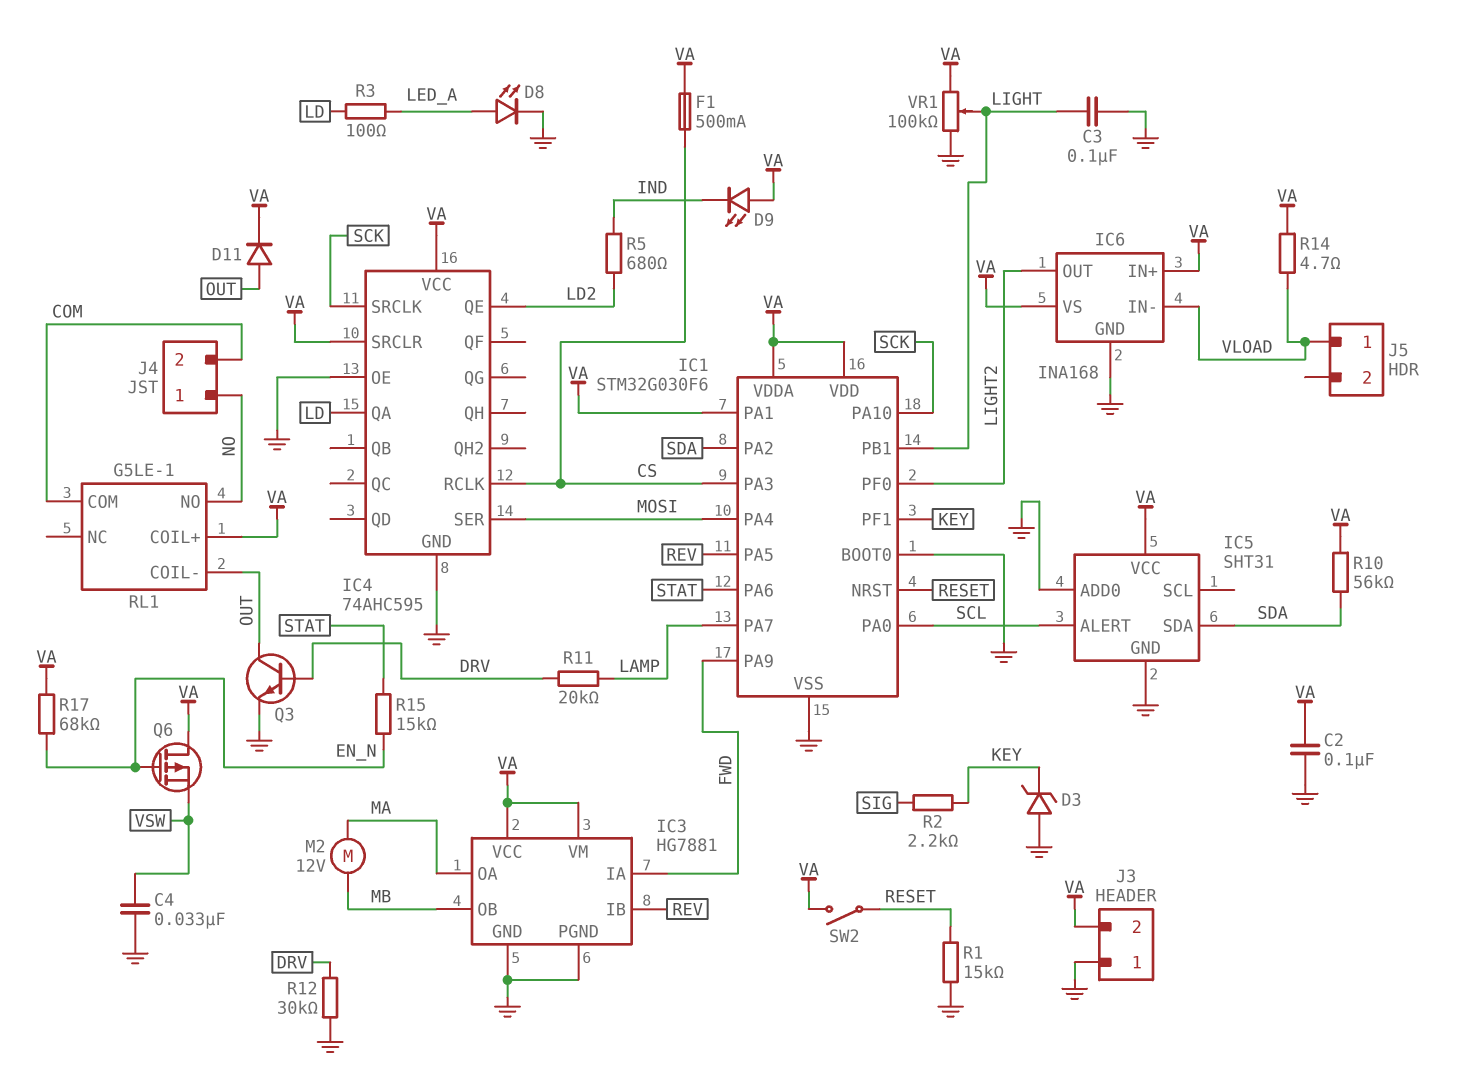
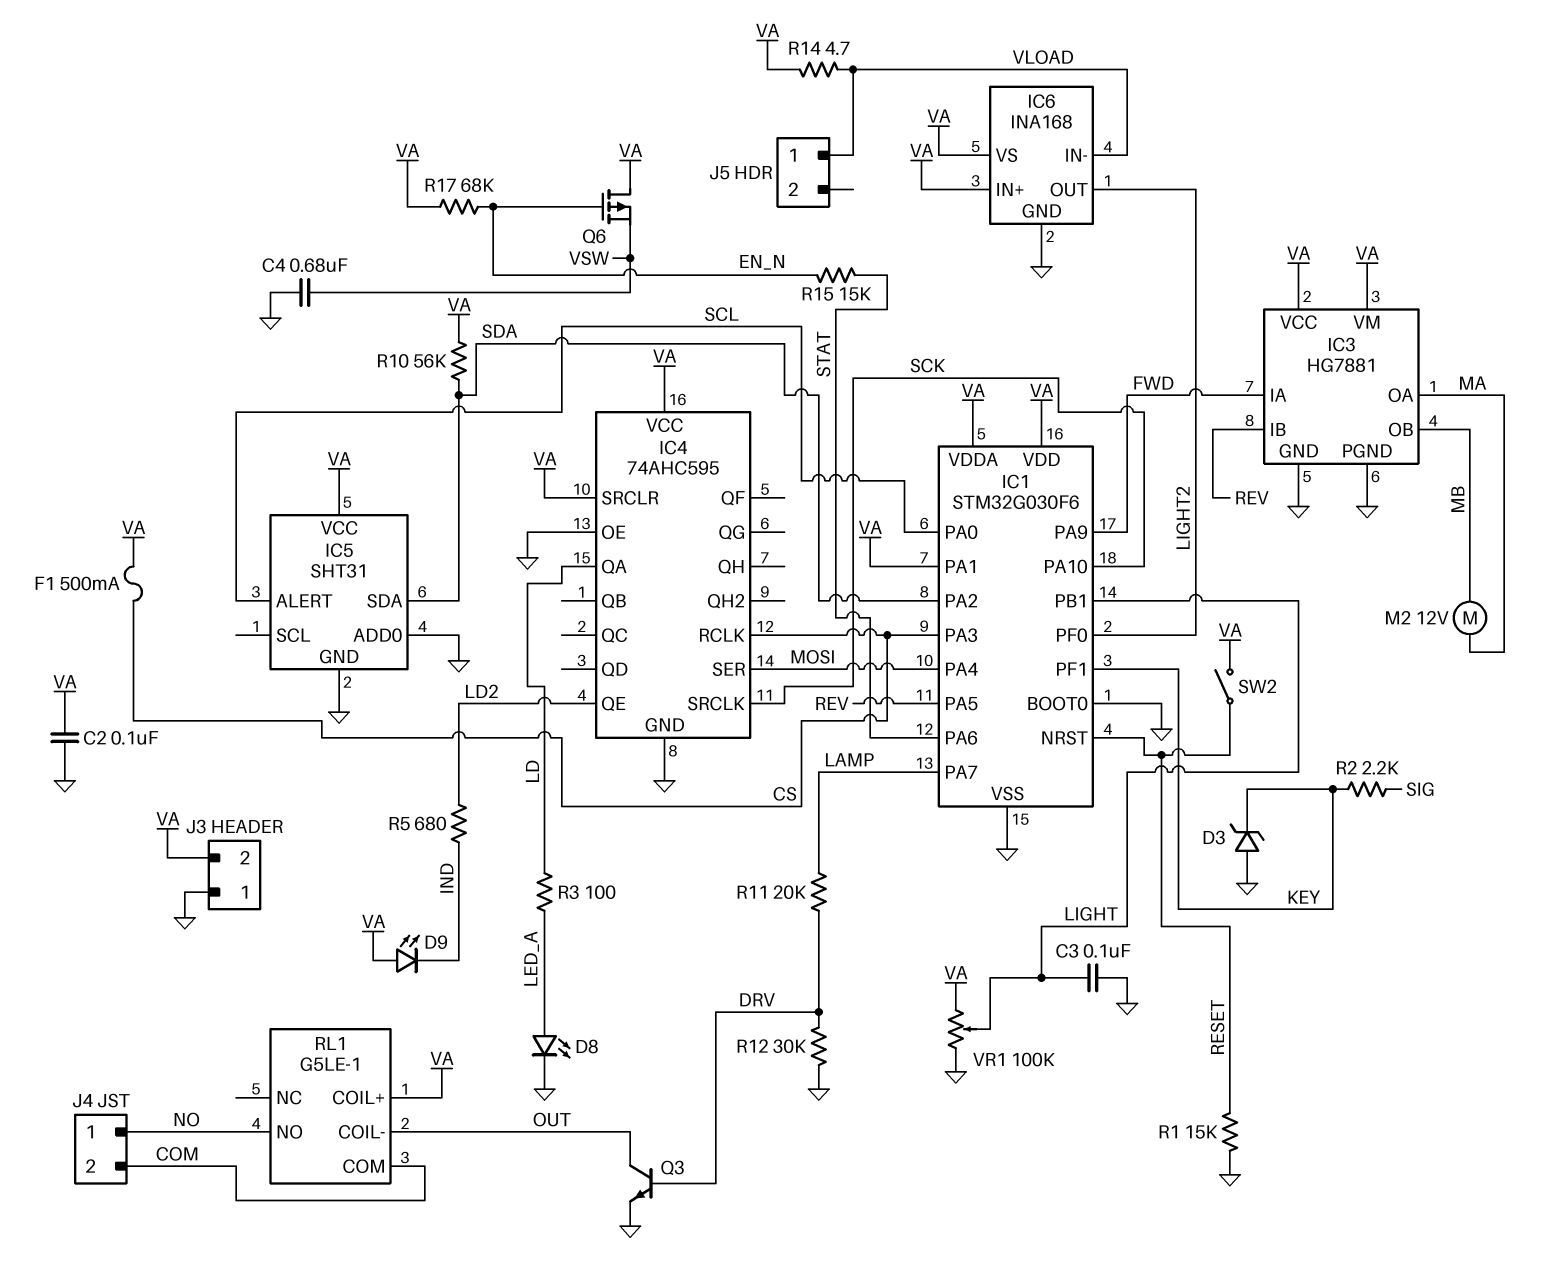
C4: 33nF (GND, VSW) -> 680nF (GND, VSW)
D11: diode (A OUT, K VA) -> none

